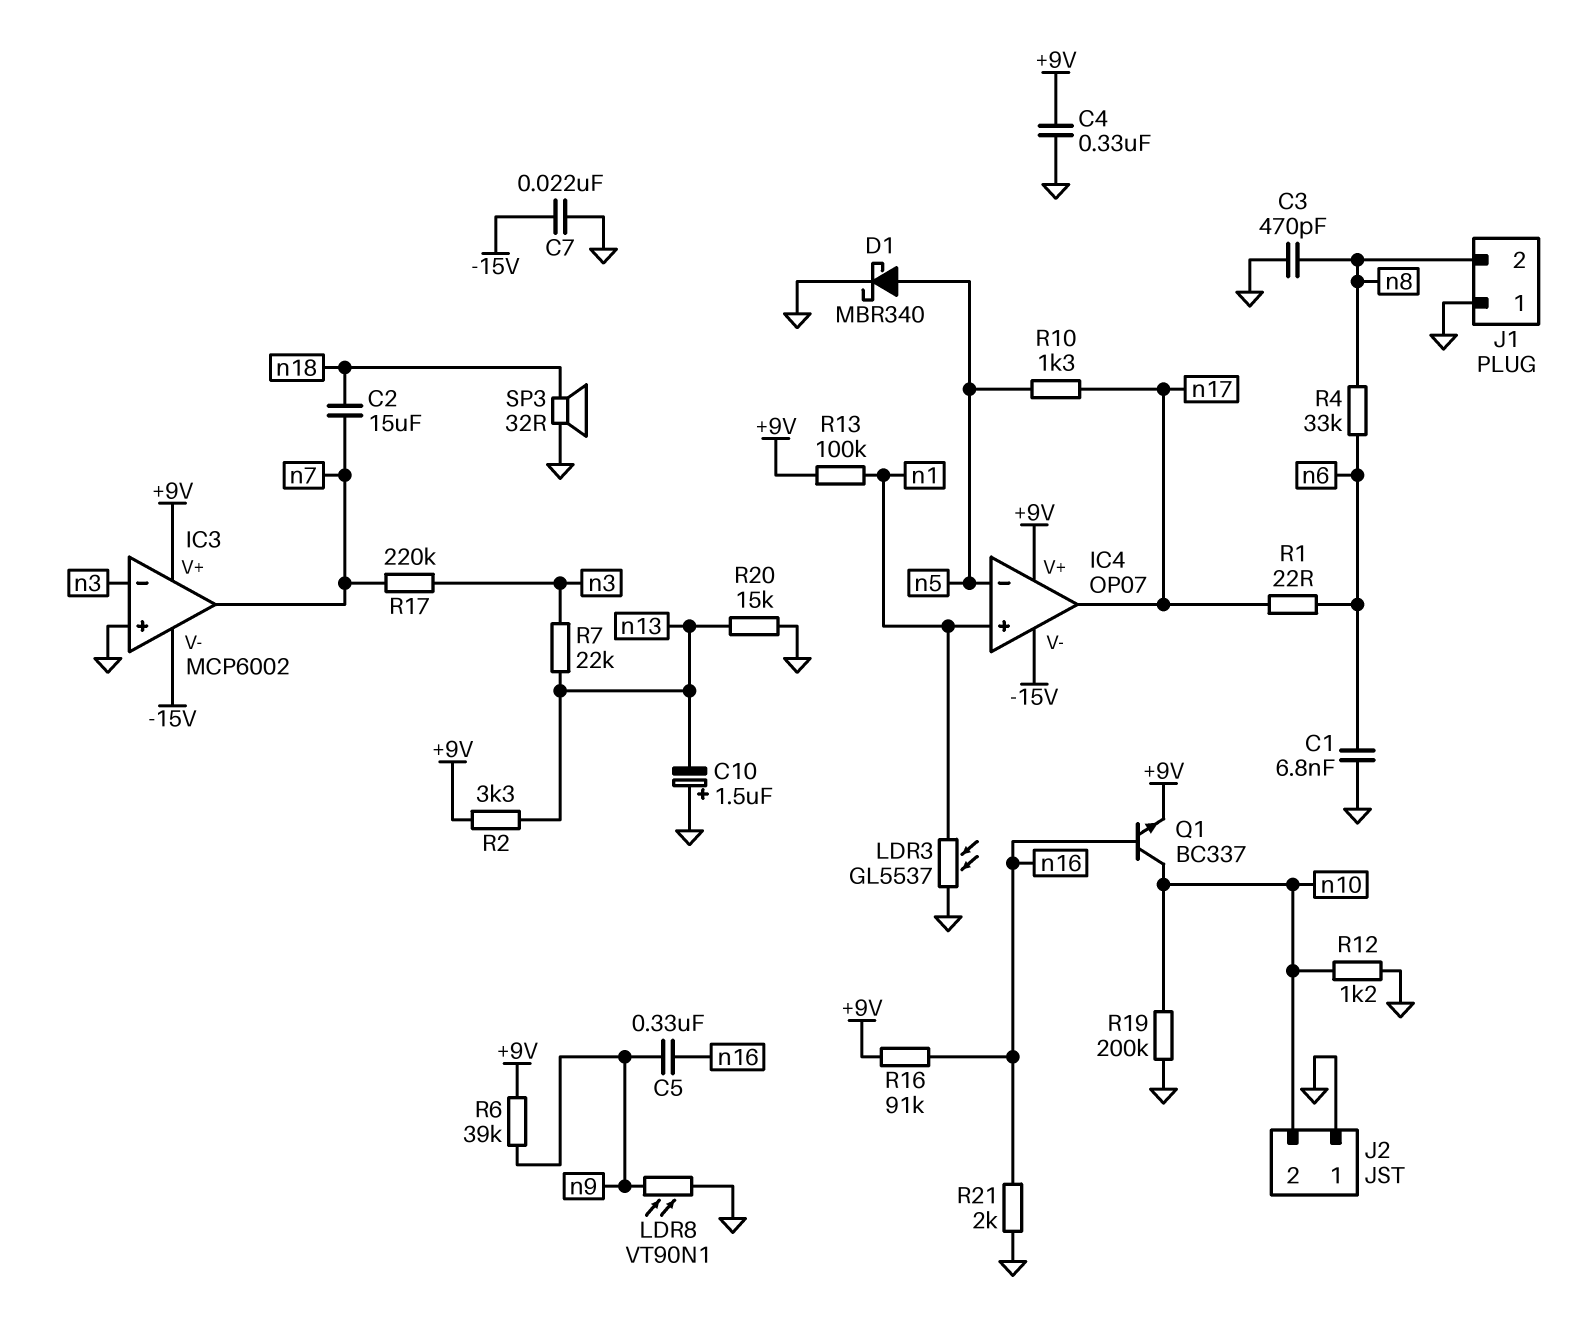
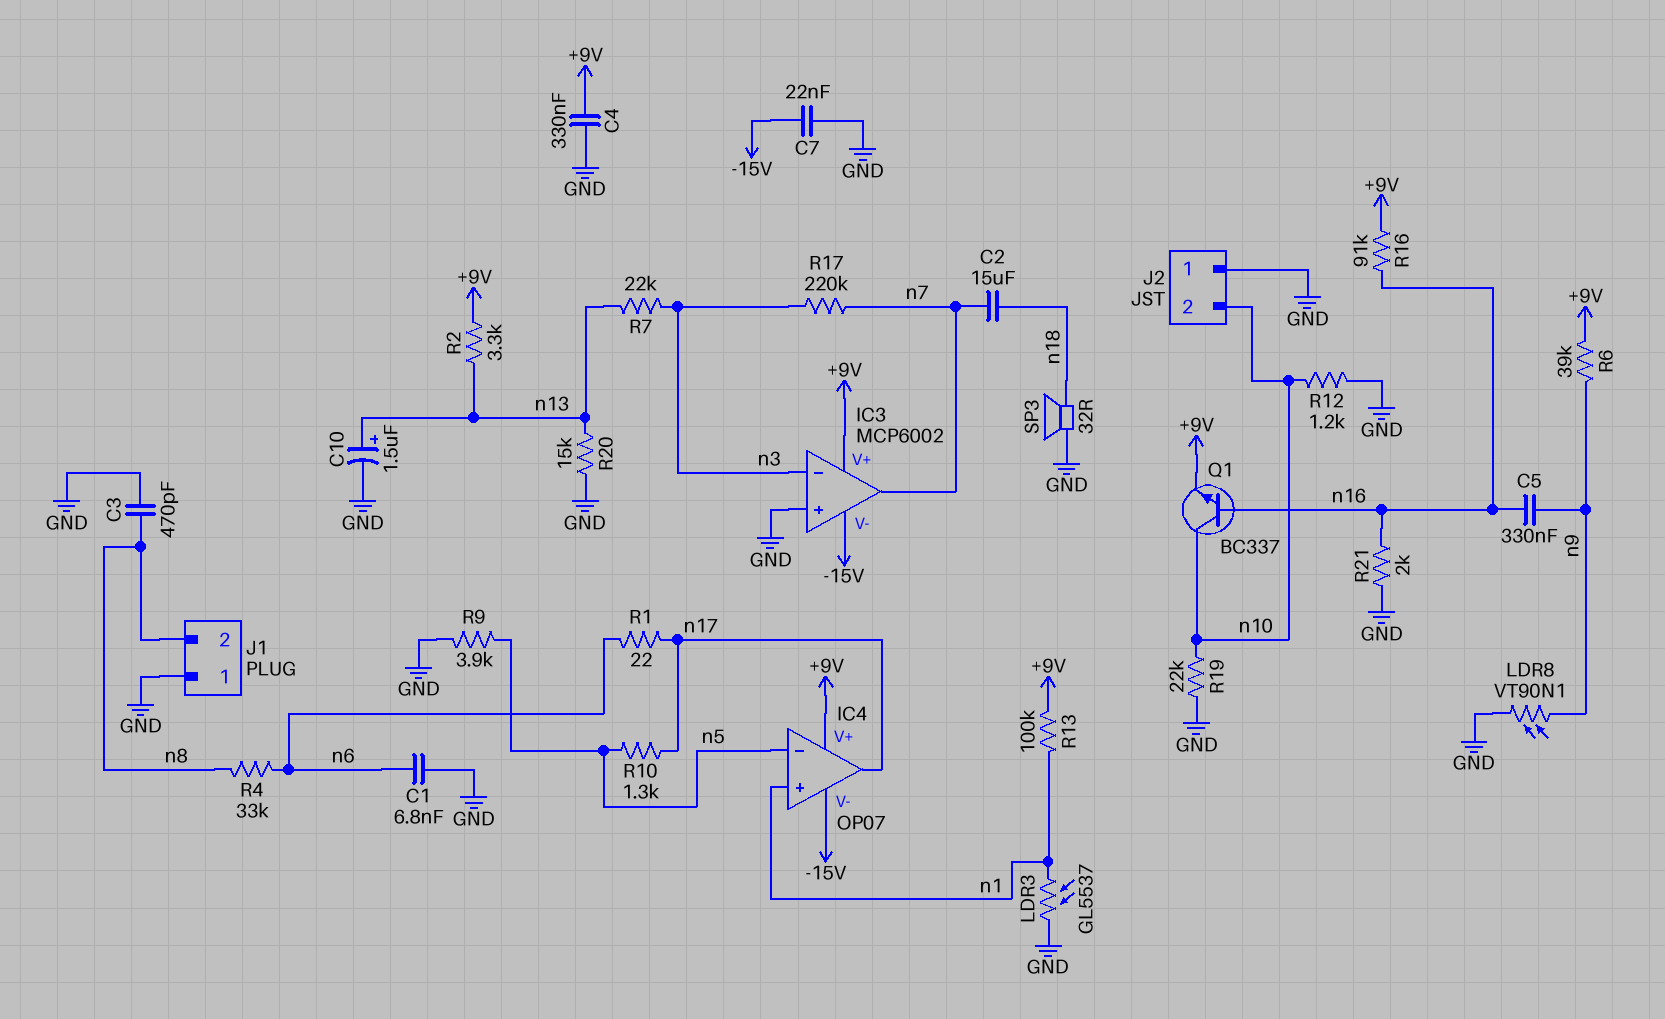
C10: 1.5uF (plus GND, minus n13) -> 1.5uF (plus n13, minus GND)
D1: schottky MBR340 (A n5, K GND) -> none
R9: none -> 3.9k (GND, n5)
R19: 200k (GND, n10) -> 22k (GND, n10)

